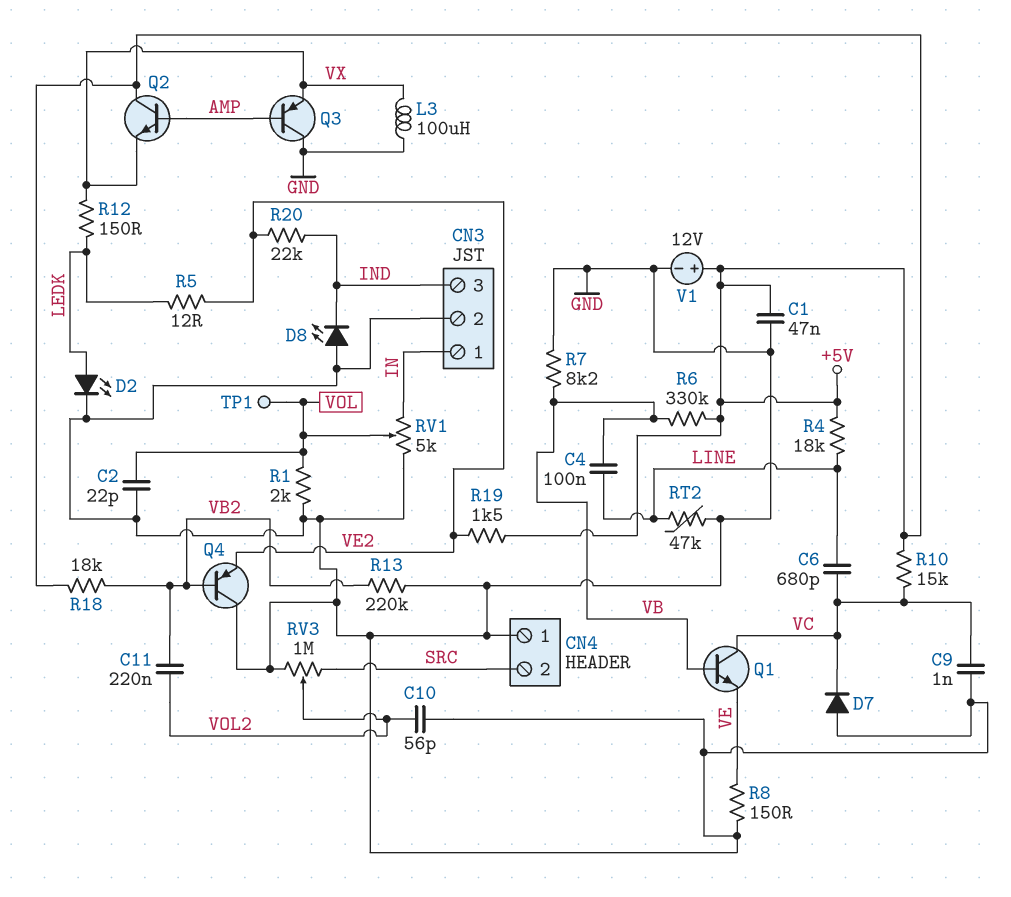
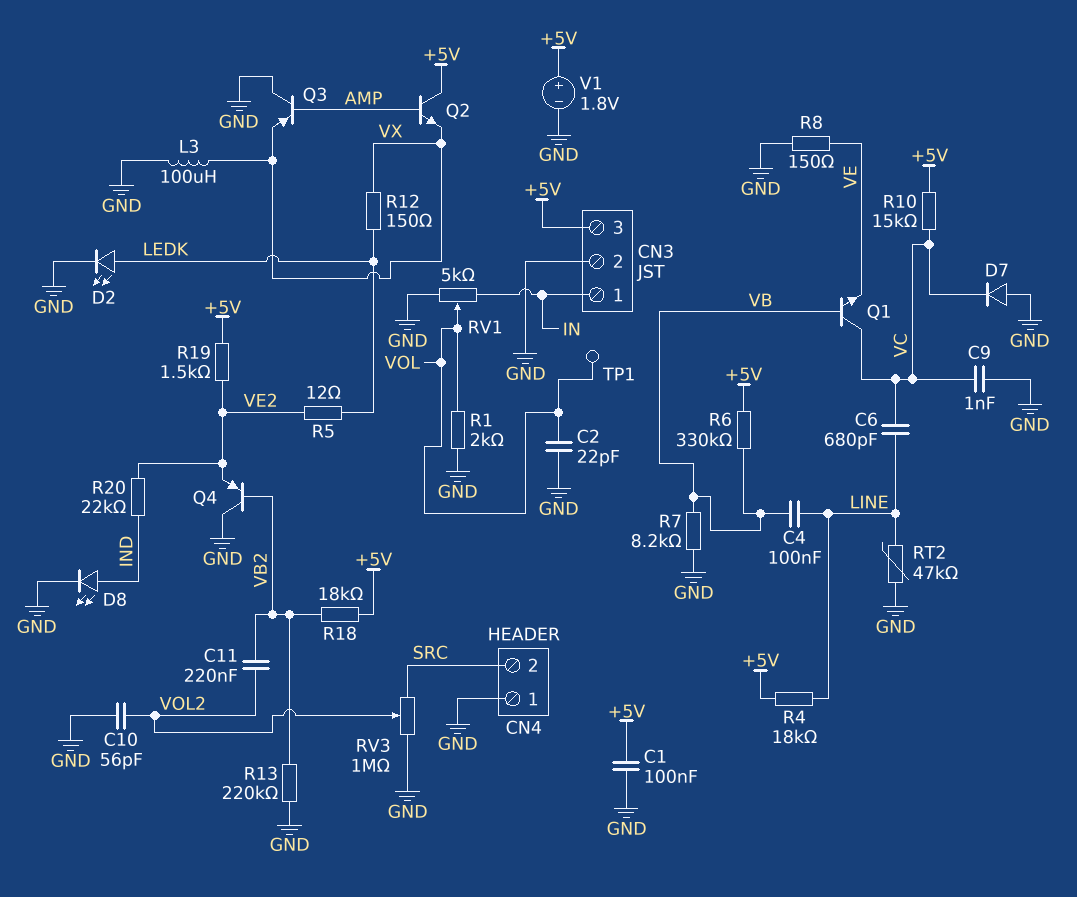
C1: 47nF (+5V, GND) -> 100nF (+5V, GND)
CN3 pin 3: IND -> +5V
D8: LED (A GND, K IND) -> LED (A IND, K GND)
V1: 12V (plus +5V, minus GND) -> 1.8V (plus +5V, minus GND)

